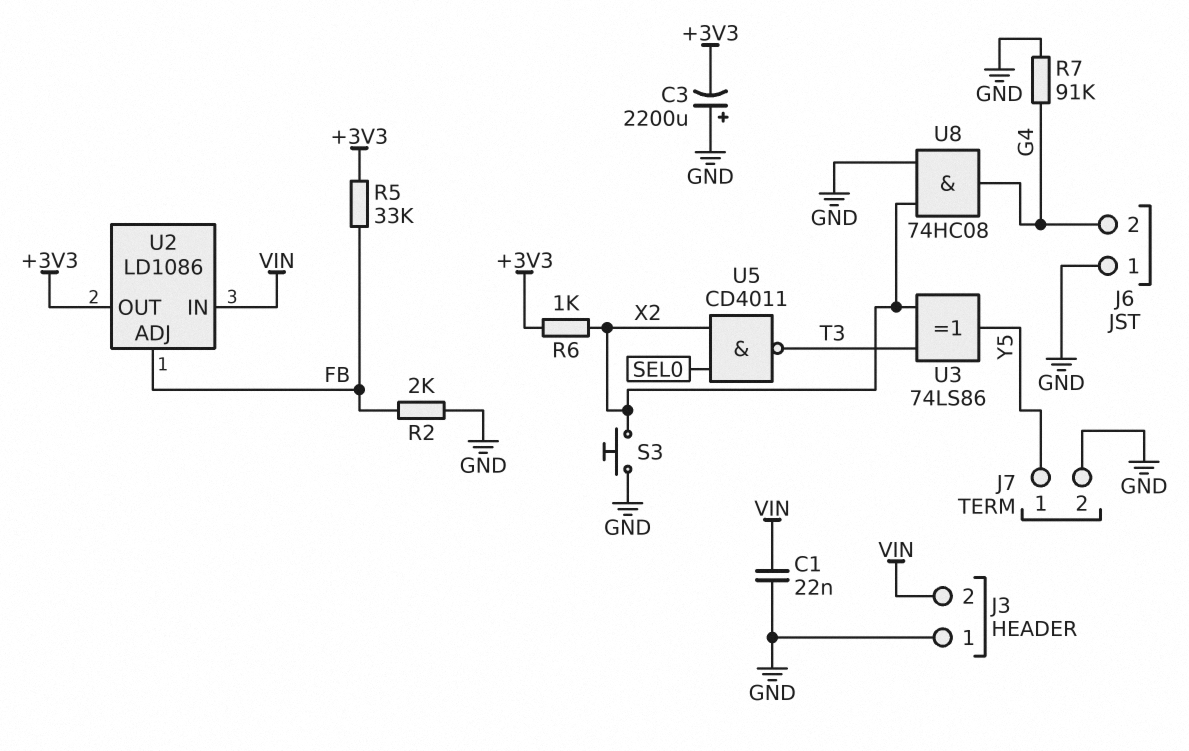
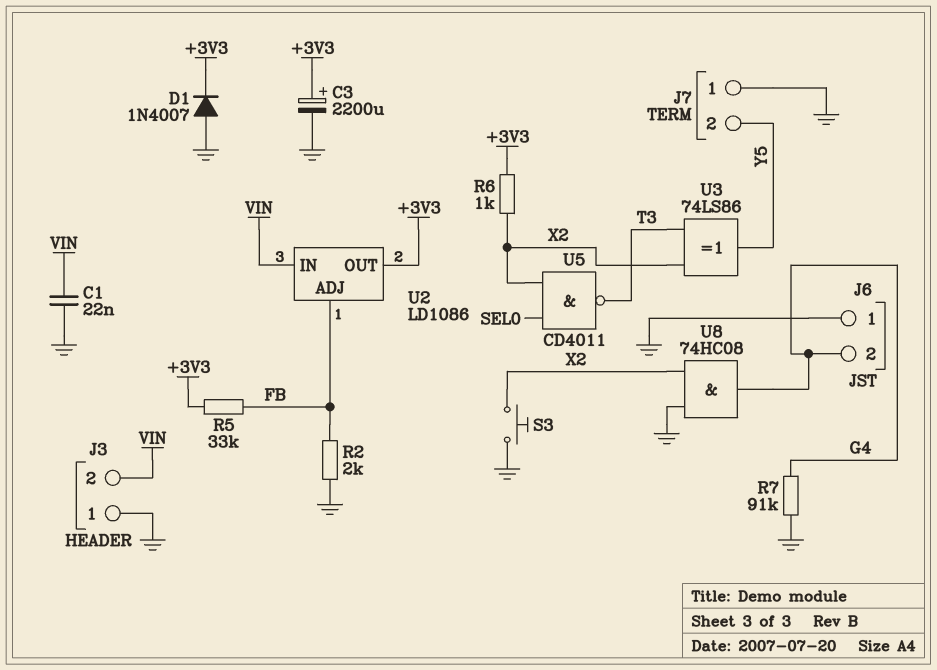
C3: 2200uF (plus GND, minus +3V3) -> 2200uF (plus +3V3, minus GND)
D1: none -> diode 1N4007 (A GND, K +3V3)
J7 pin 1: Y5 -> GND
J7 pin 2: GND -> Y5

